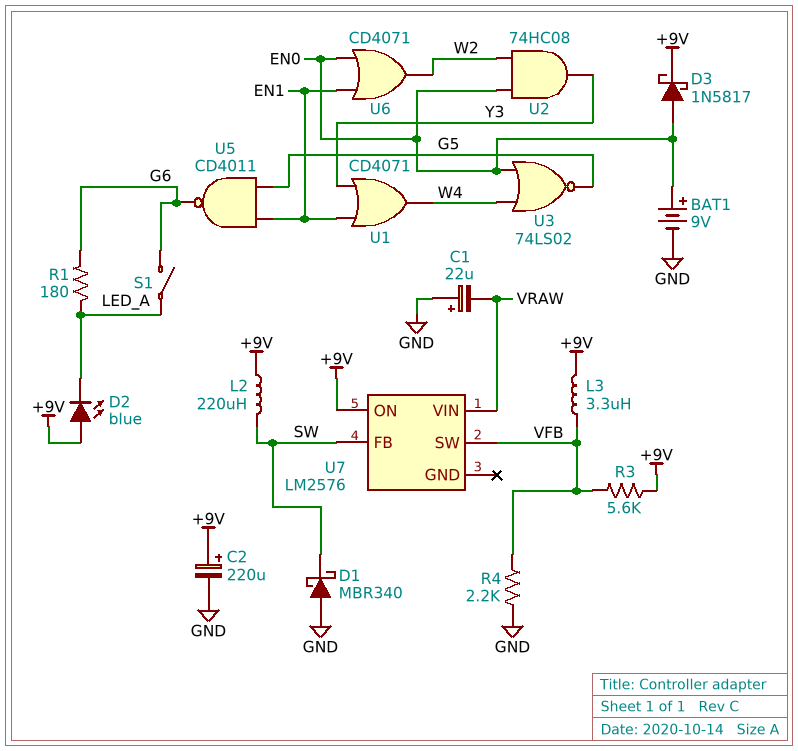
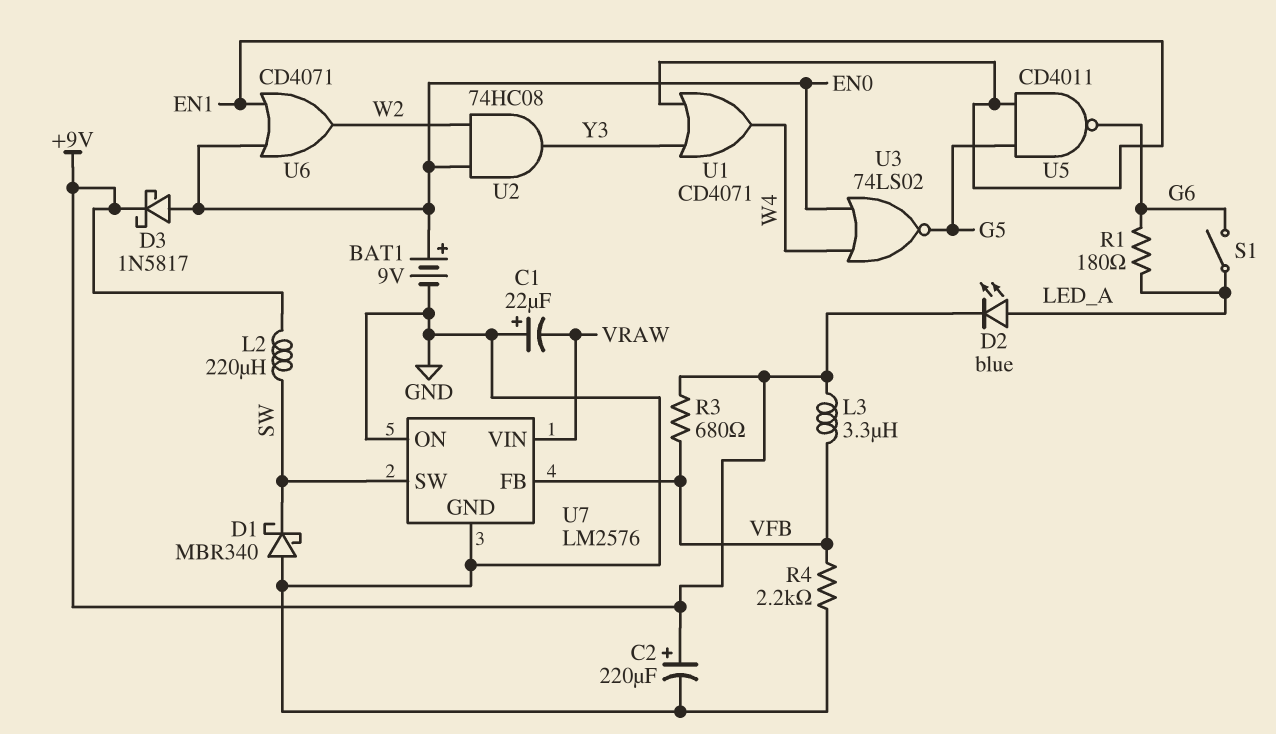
D2: LED blue (A +9V, K LED_A) -> LED blue (A LED_A, K +9V)
R3: 5.6k (+9V, VFB) -> 680 (+9V, VFB)
U7 pin FB: SW -> VFB
U7 pin GND: none -> GND
U7 pin ON: +9V -> GND
U7 pin SW: VFB -> SW

